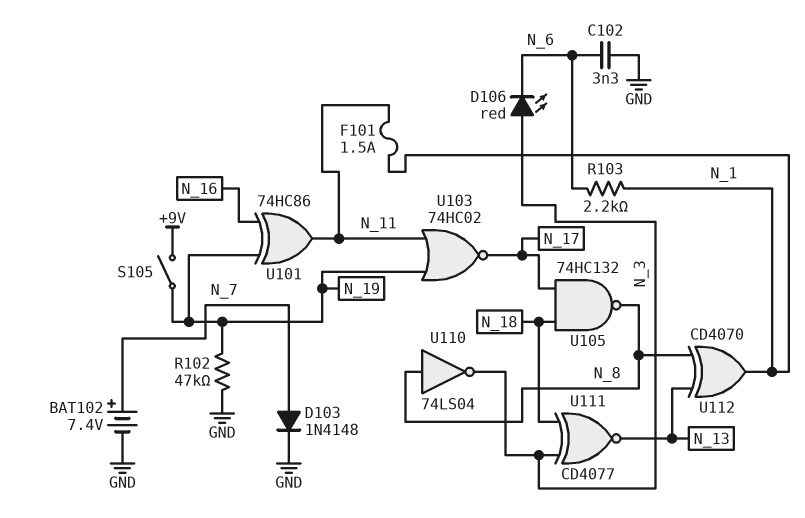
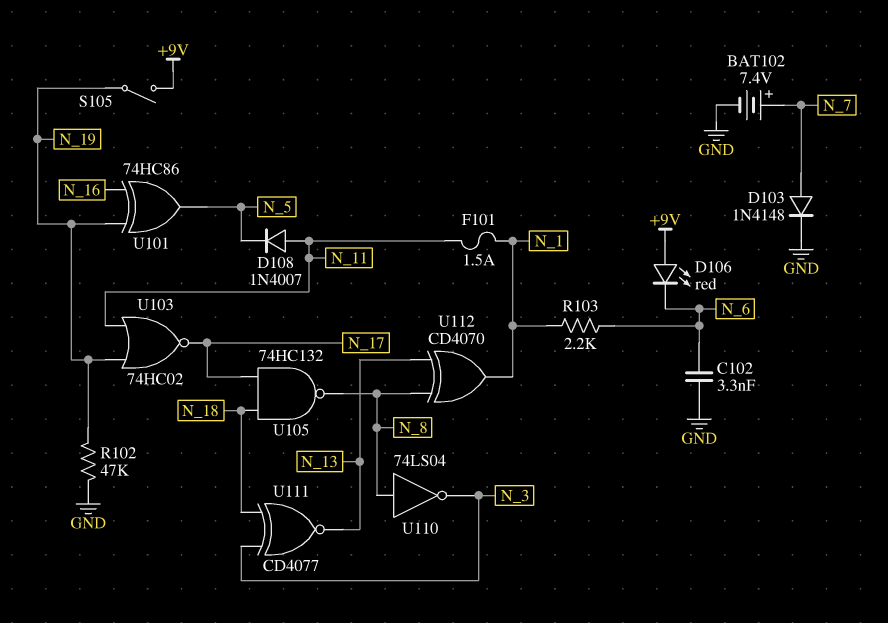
D106: LED red (A N_3, K N_6) -> LED red (A +9V, K N_6)
D108: none -> diode 1N4007 (A N_11, K N_5)
U101: XOR 74HC86 (in N_16, in N_19, out N_11) -> XOR 74HC86 (in N_16, in N_19, out N_5)

